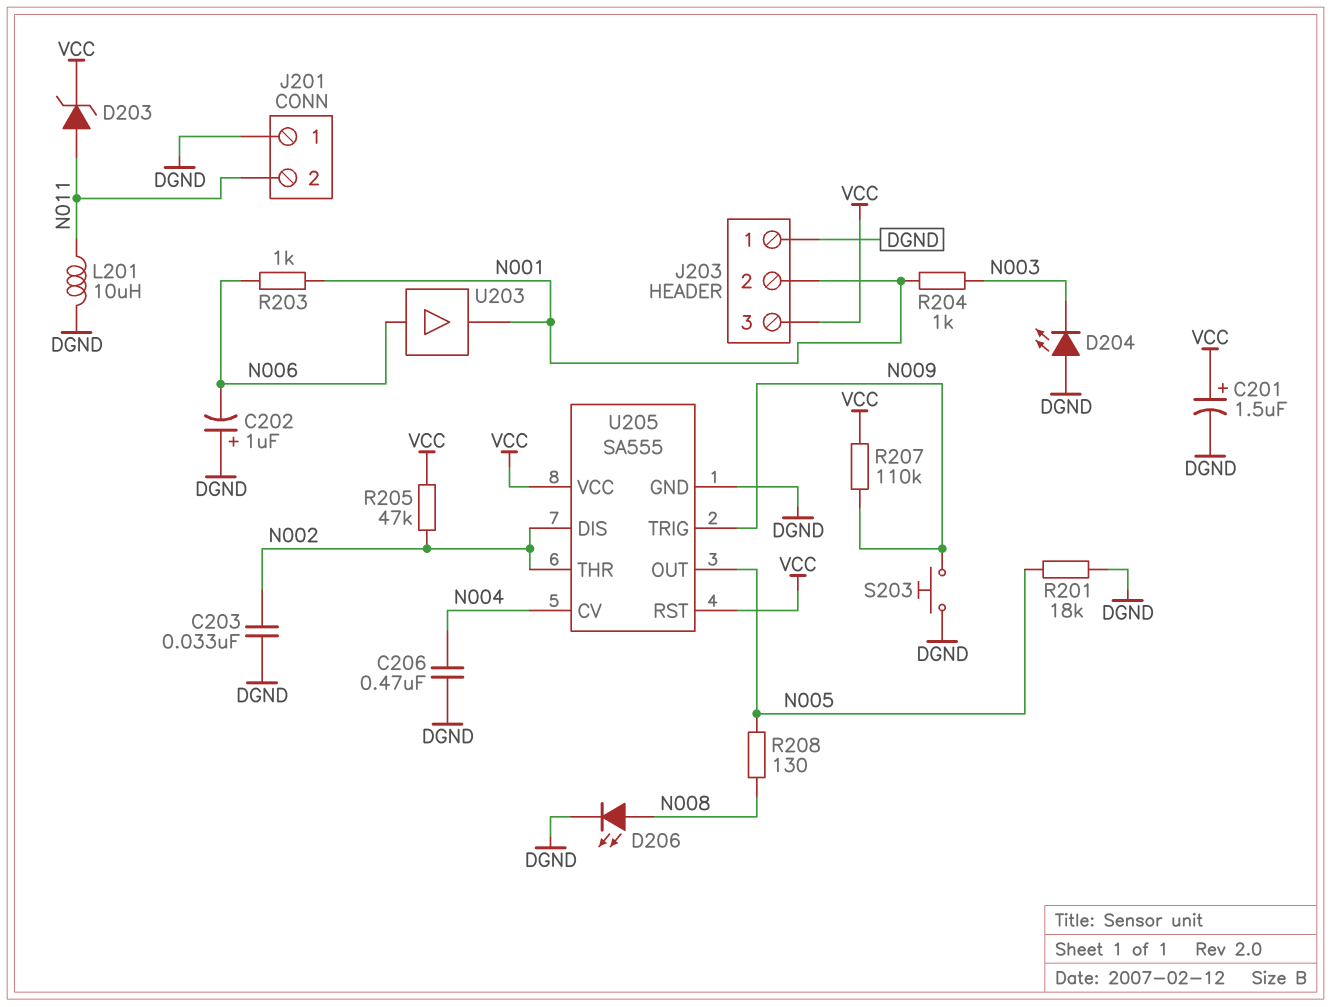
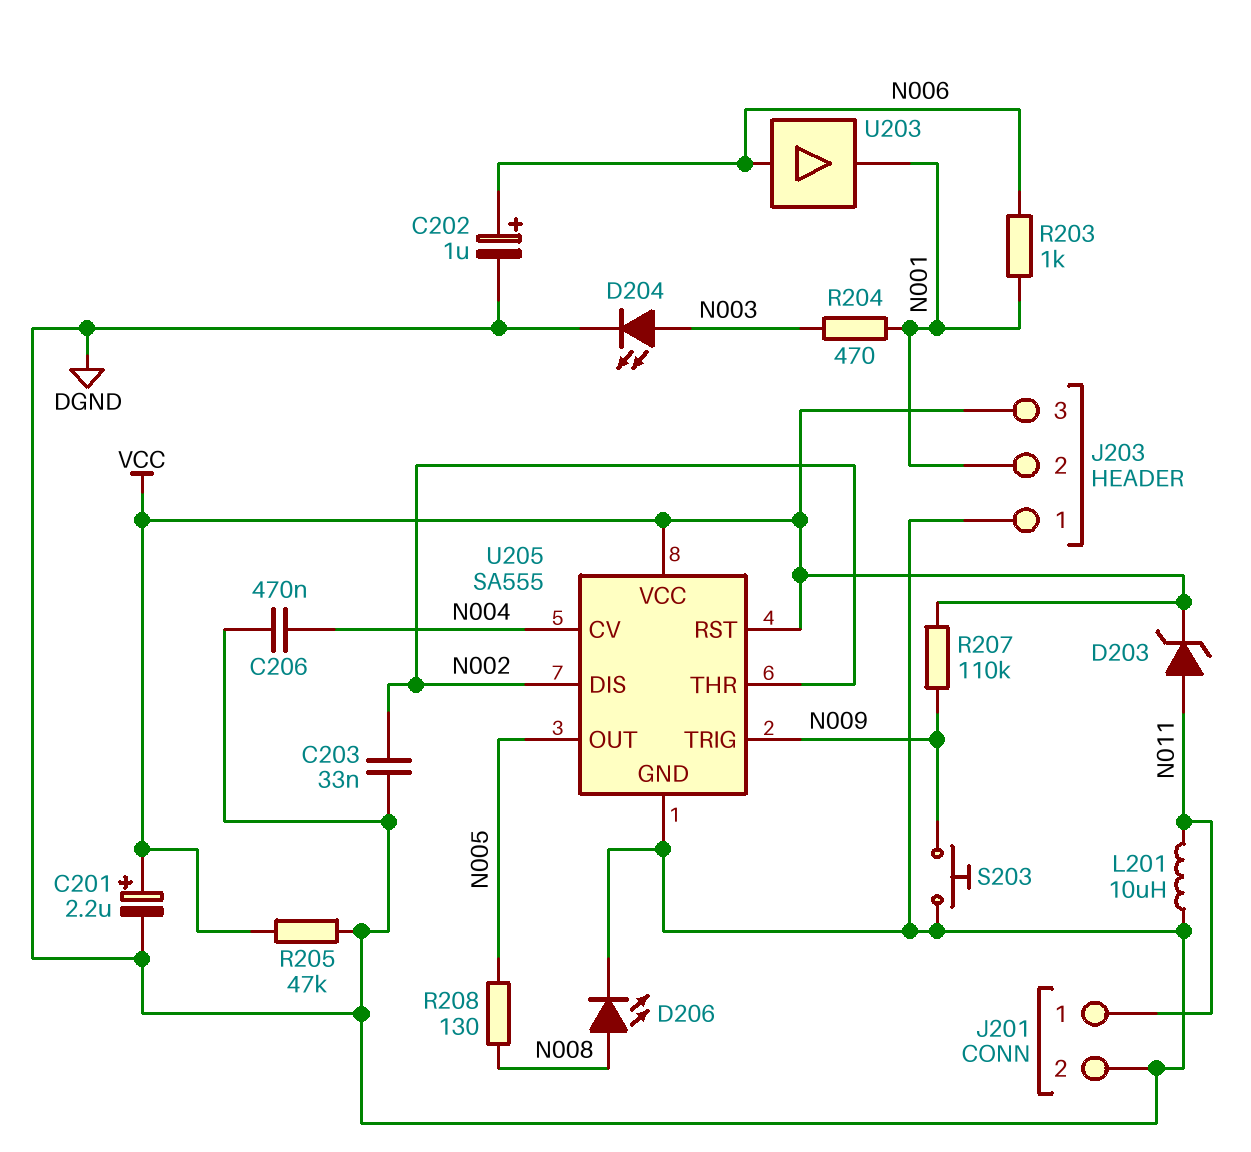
C201: 1.5uF (plus VCC, minus DGND) -> 2.2uF (plus VCC, minus DGND)
C202: 1uF (plus DGND, minus N006) -> 1uF (plus N006, minus DGND)
D204: LED (A DGND, K N003) -> LED (A N003, K DGND)
J201 pin 1: DGND -> N011
J201 pin 2: N011 -> DGND
R201: 18k (DGND, N005) -> none
R204: 1k (N001, N003) -> 470 (N001, N003)
R205: 47k (N002, VCC) -> 47k (DGND, VCC)

